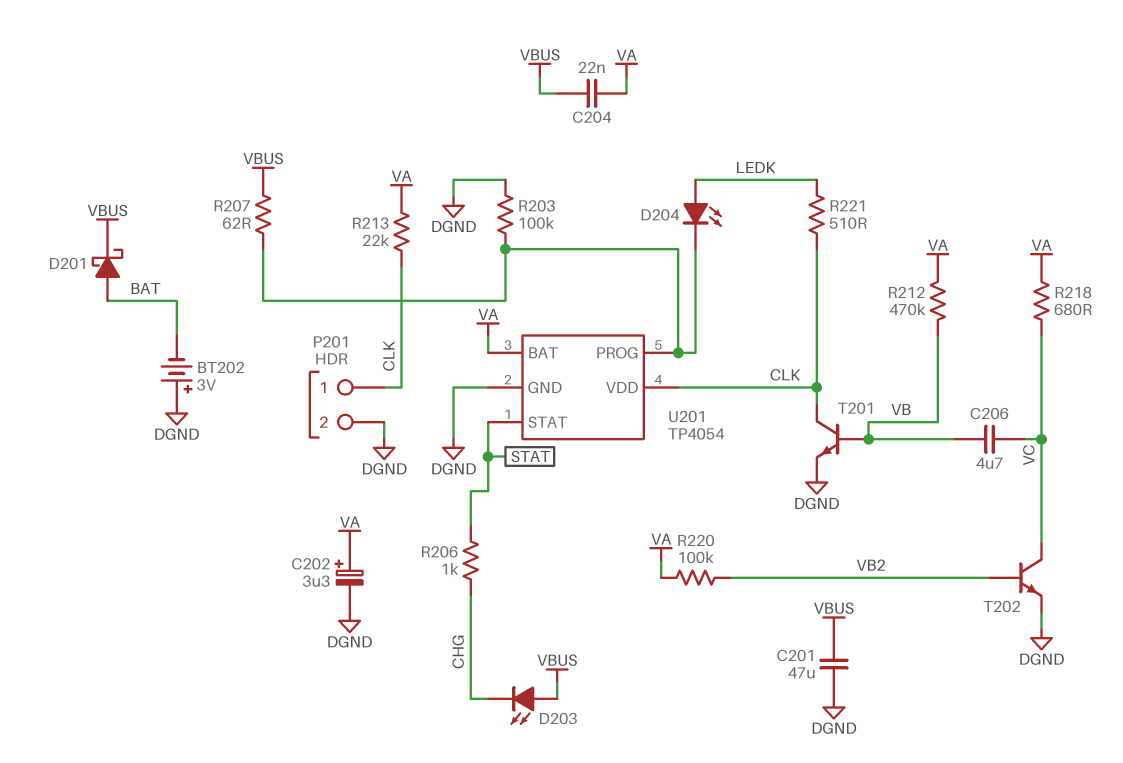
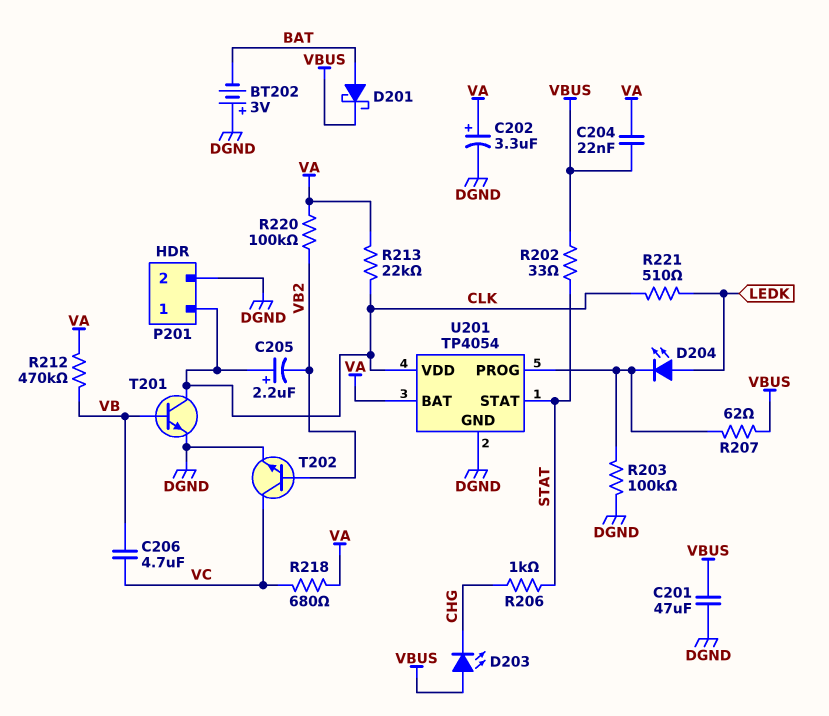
C205: none -> 2.2uF (plus CLK, minus VB2)
R202: none -> 33 (STAT, VBUS)

